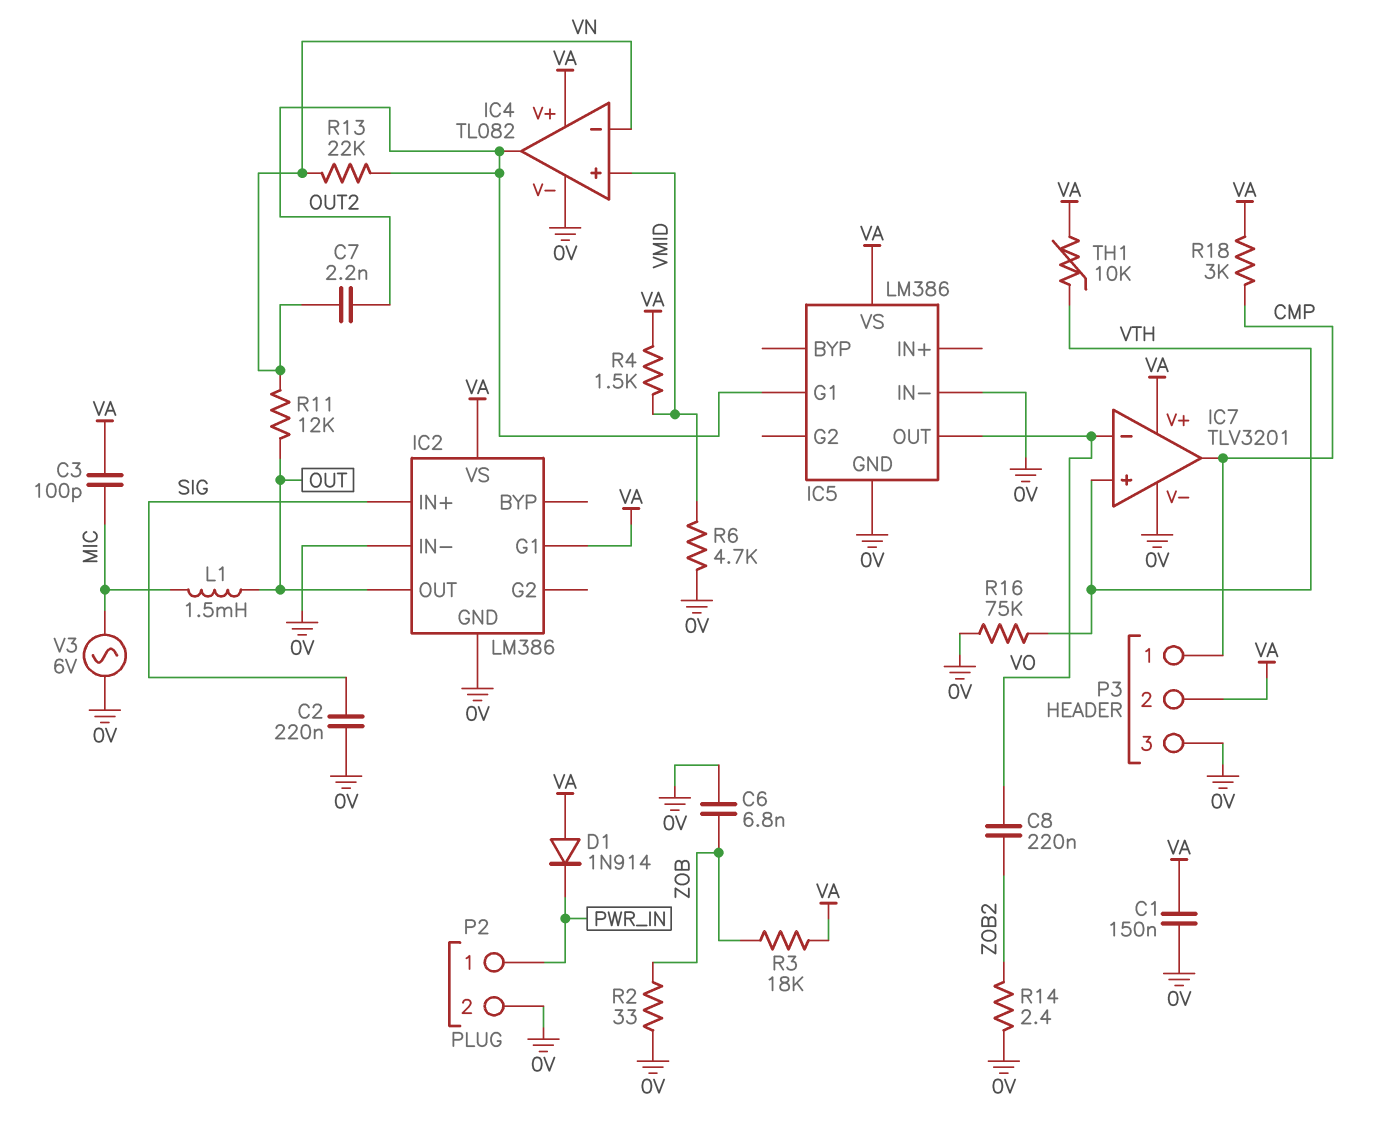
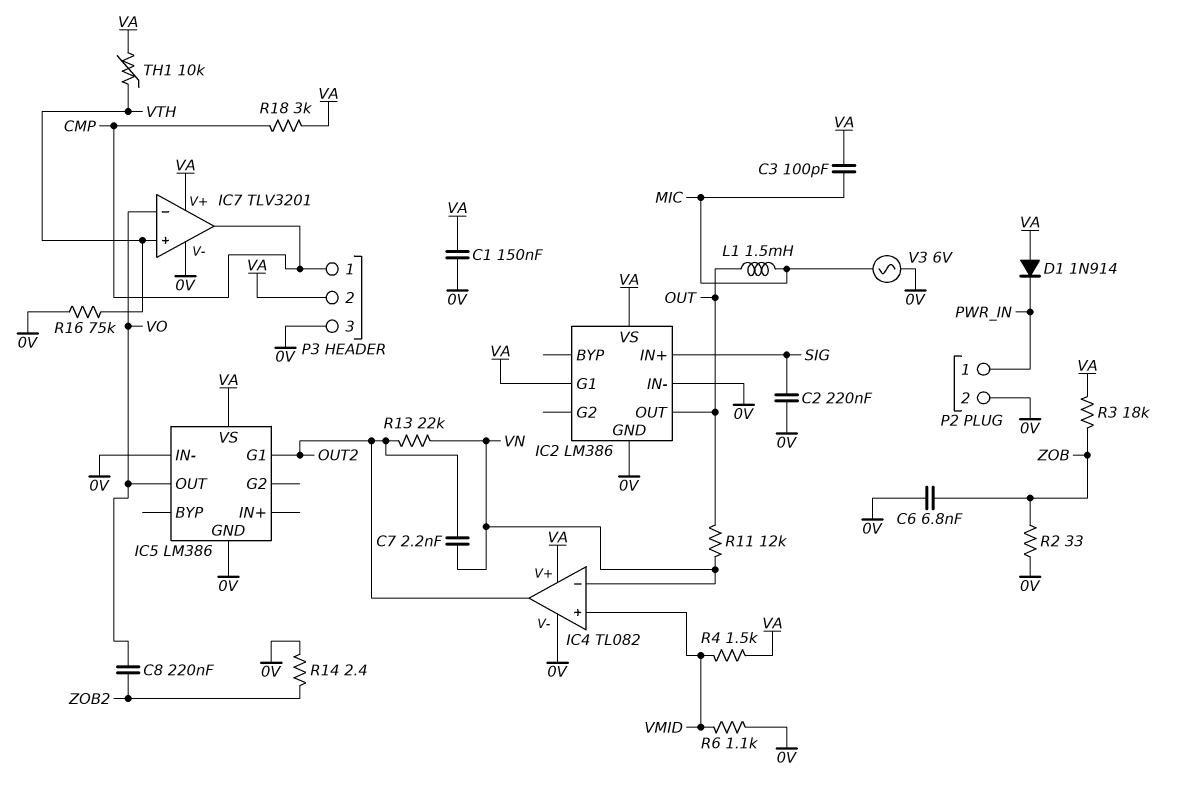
R6: 4.7k (0V, VMID) -> 1.1k (0V, VMID)

